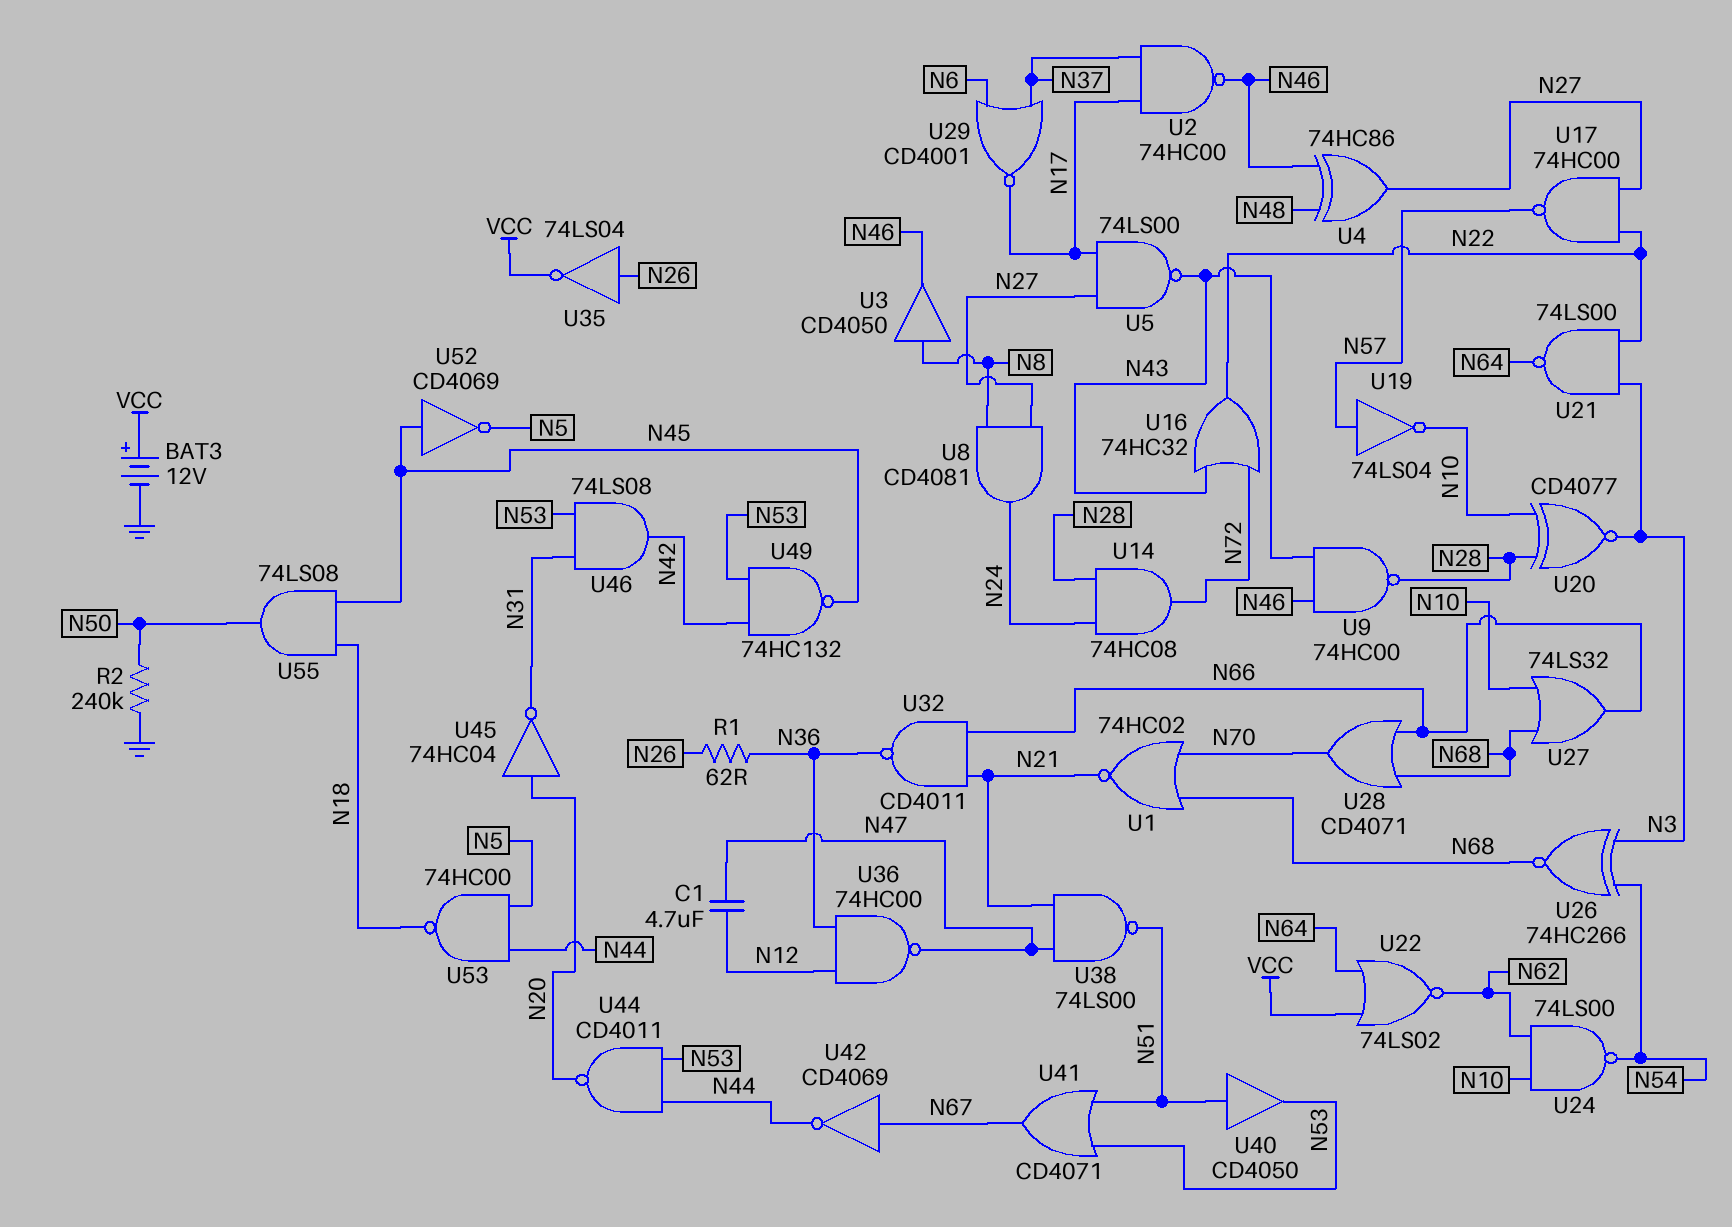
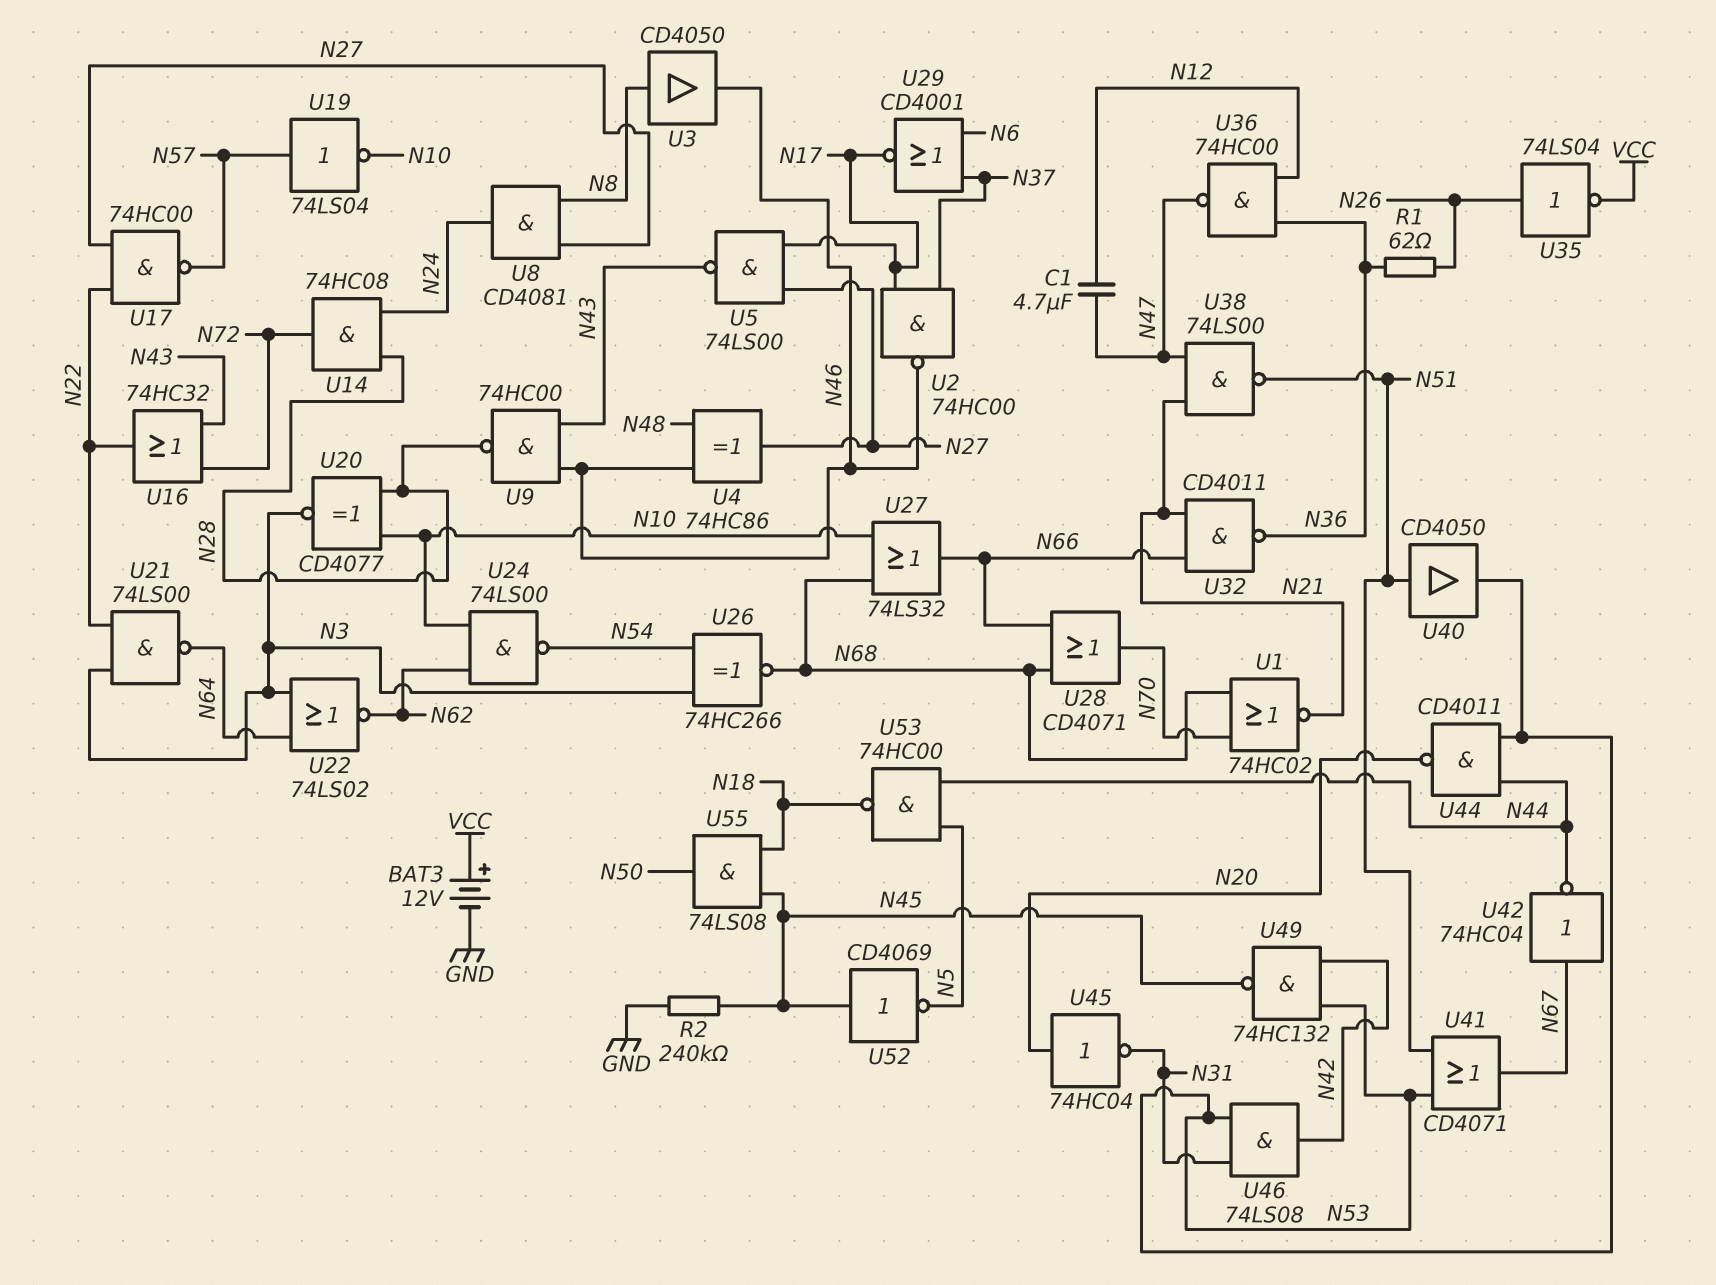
R2: 240k (GND, N50) -> 240k (GND, N45)
U22: NOR 74LS02 (in N64, in VCC, out N62) -> NOR 74LS02 (in N3, in N64, out N62)
U42: NOT CD4069 (in N67, out N44) -> NOT 74HC04 (in N67, out N44)

